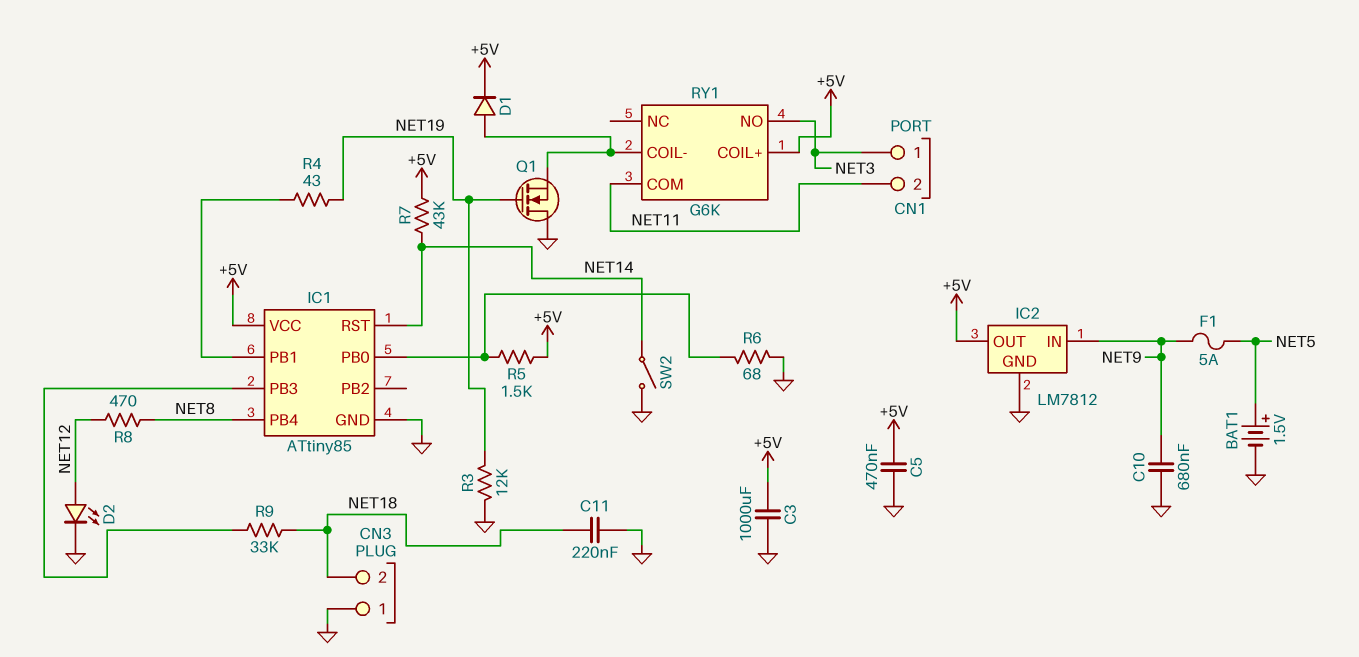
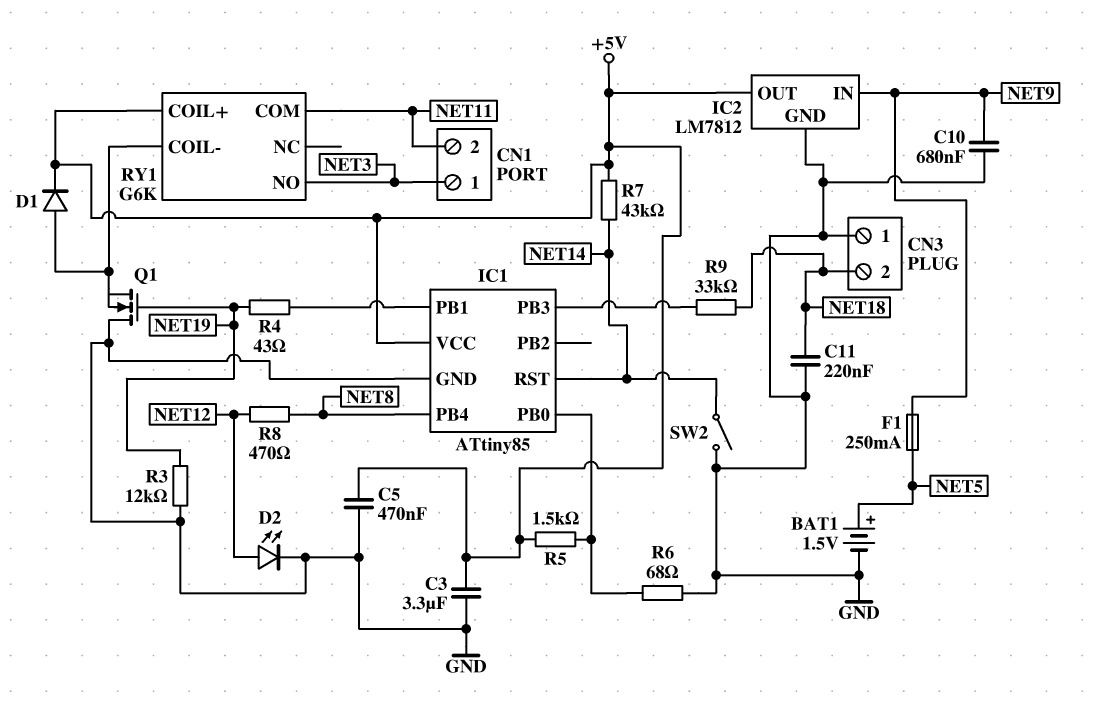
C3: 1000uF (+5V, GND) -> 3.3uF (+5V, GND)
F1: 5A (NET5, NET9) -> 250mA (NET5, NET9)

